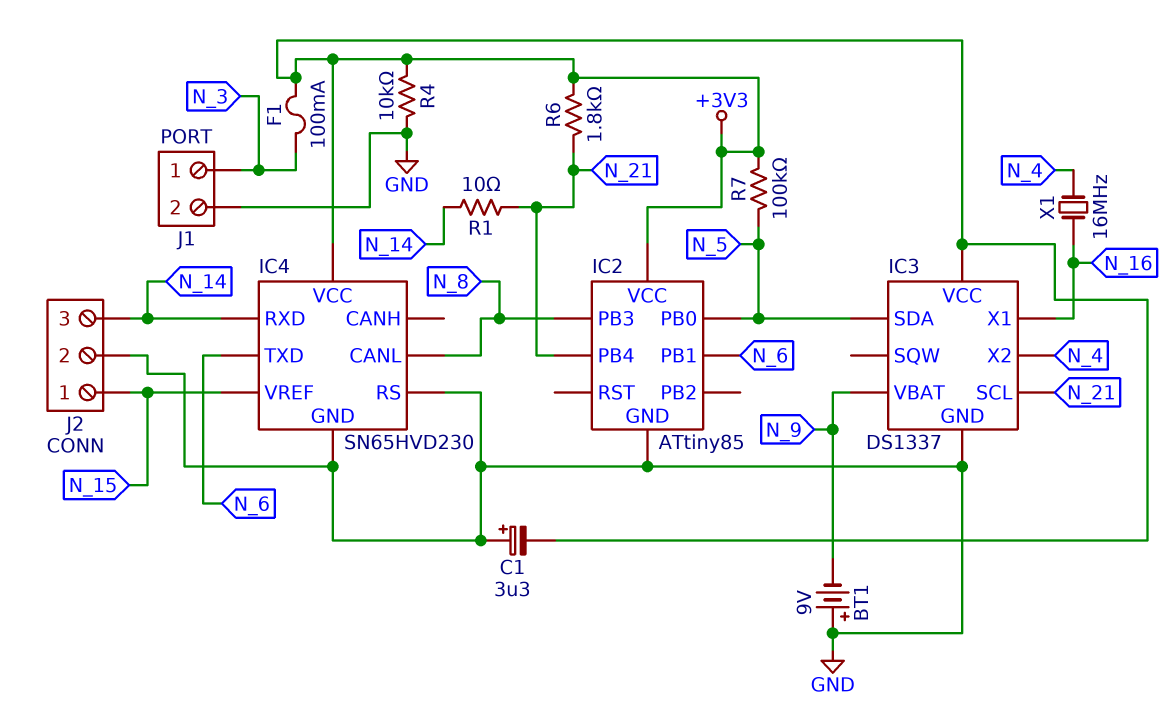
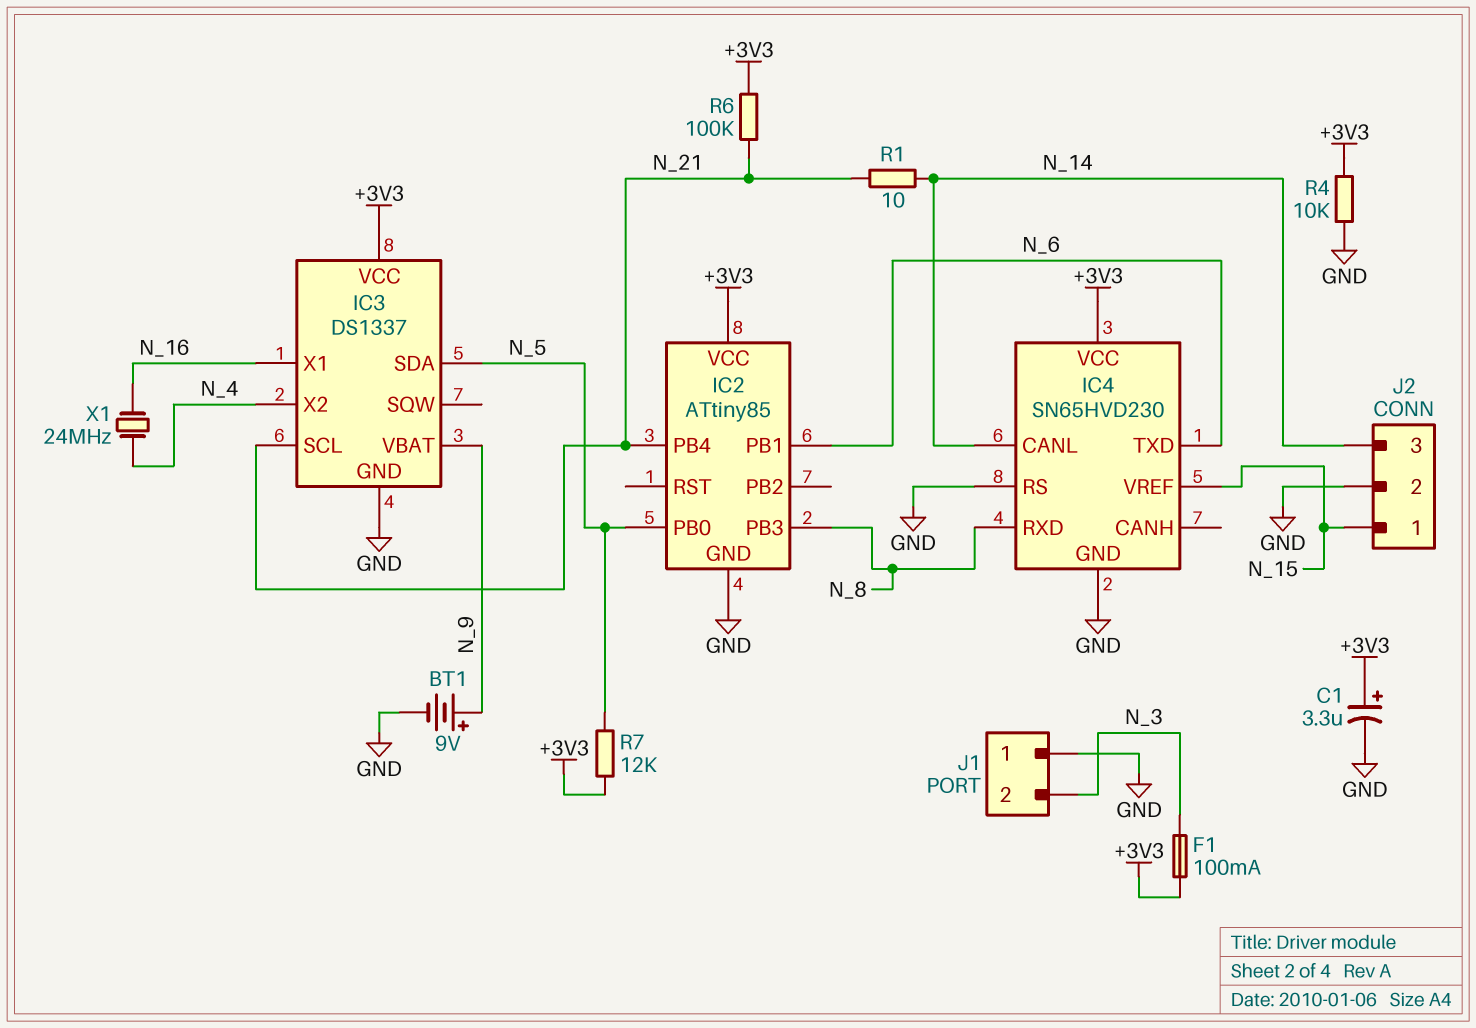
BT1: 9V (plus GND, minus N_9) -> 9V (plus N_9, minus GND)
C1: 3.3uF (plus GND, minus +3V3) -> 3.3uF (plus +3V3, minus GND)
IC4 pin CANL: N_8 -> N_14
IC4 pin RXD: N_14 -> N_8
J1 pin 1: N_3 -> GND
J1 pin 2: GND -> N_3
R6: 1.8k (+3V3, N_21) -> 100k (+3V3, N_21)
R7: 100k (+3V3, N_5) -> 12k (+3V3, N_5)
X1: 16MHz (N_4, N_16) -> 24MHz (N_4, N_16)

